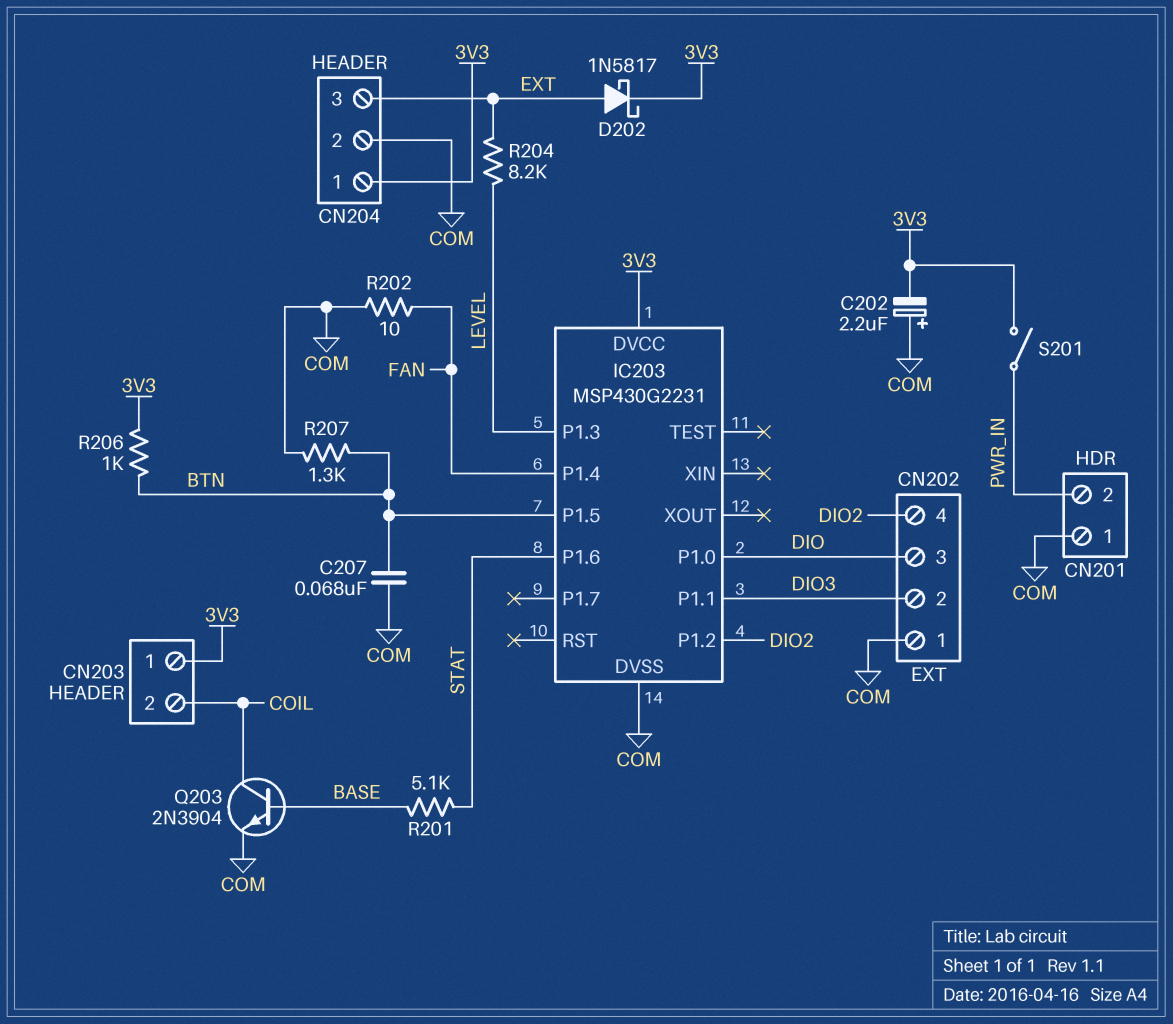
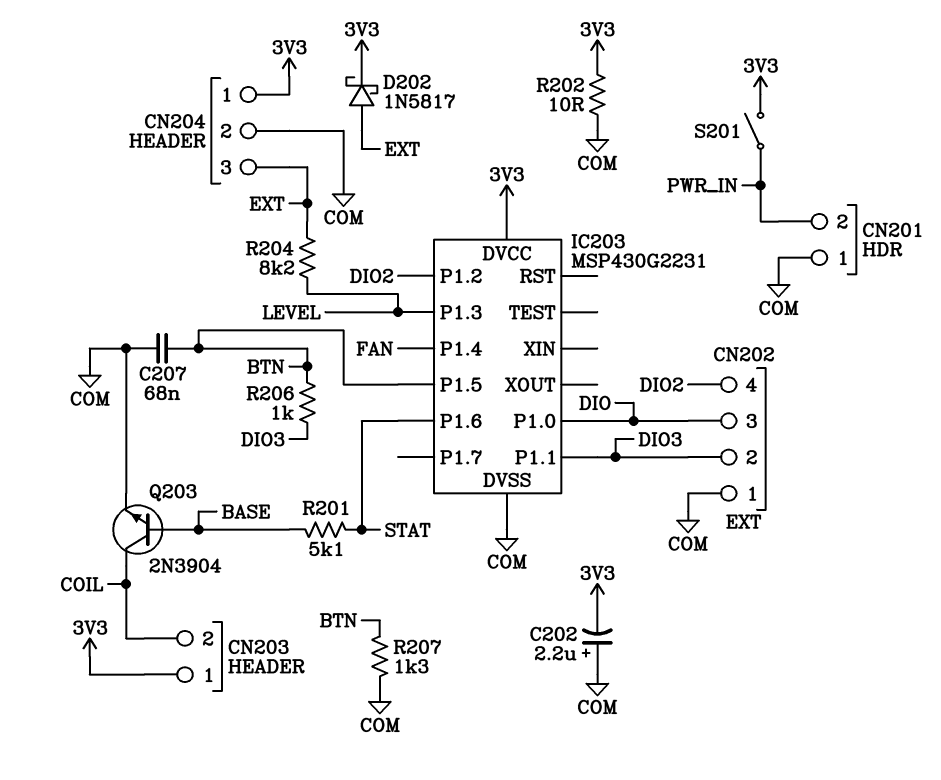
R202: 10 (COM, FAN) -> 10 (3V3, COM)
R206: 1k (3V3, BTN) -> 1k (BTN, DIO3)

